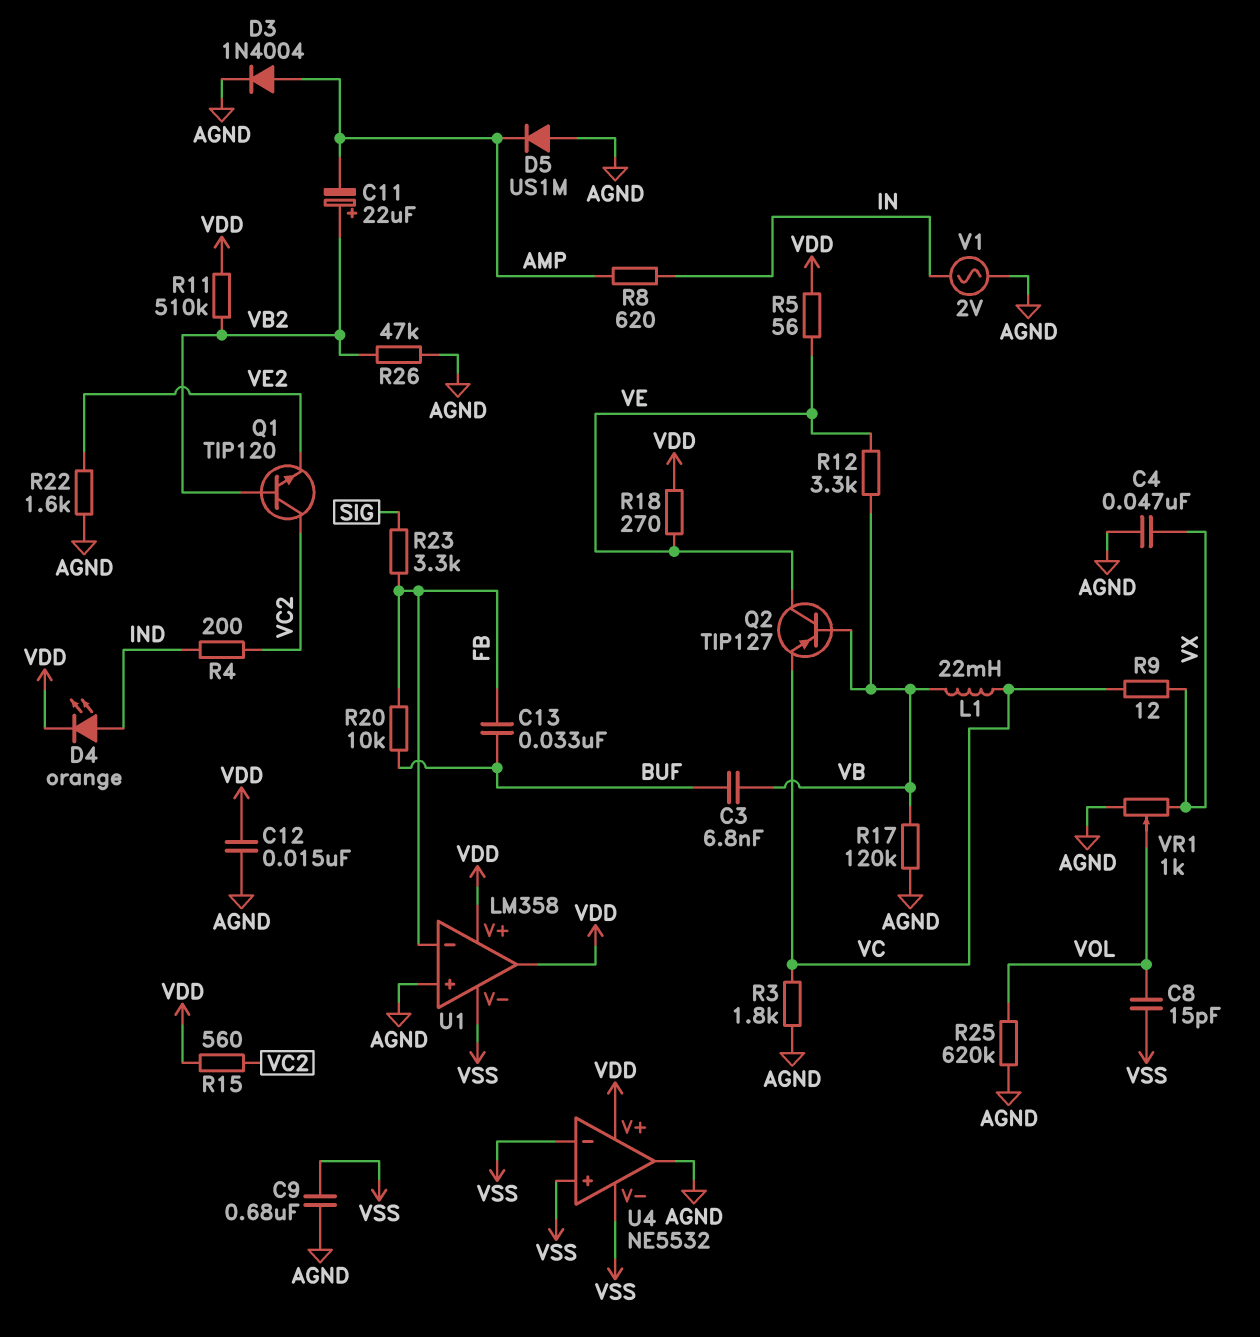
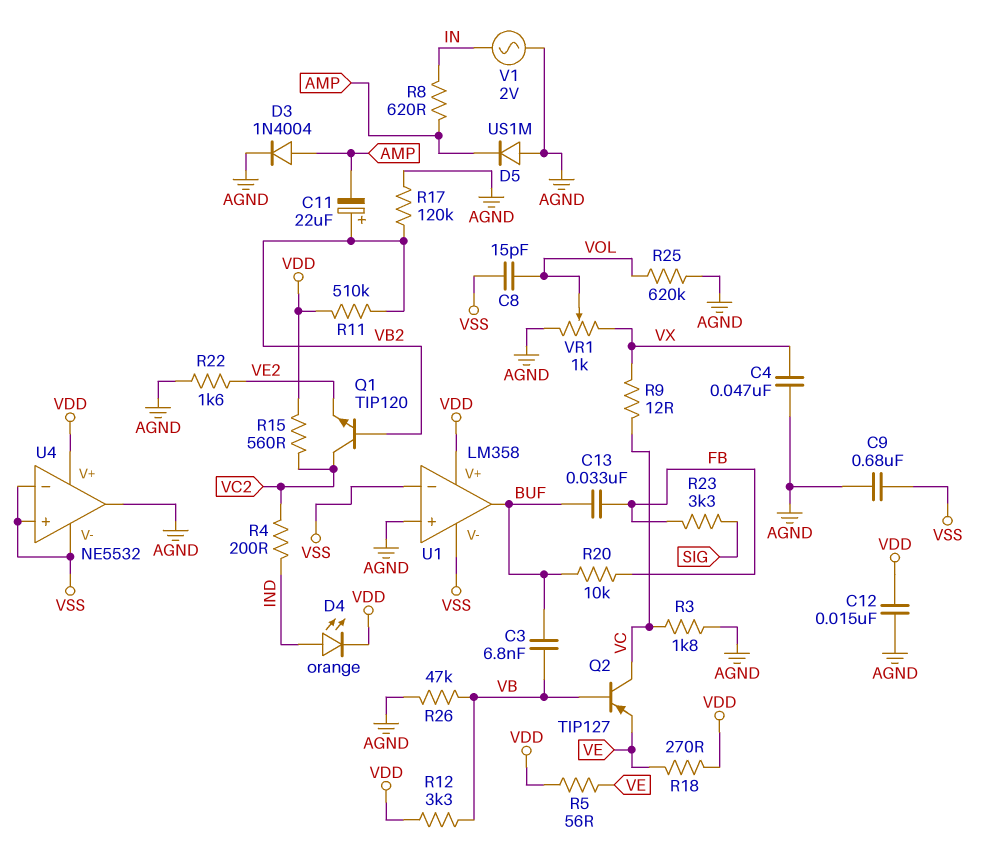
L1: 22mH (VB, VC) -> none
Q2: PNP TIP127 (B VB, C VE, E VC) -> PNP TIP127 (B VB, C VC, E VE)
R12: 3.3k (VB, VE) -> 3.3k (VB, VDD)
R17: 120k (AGND, VB) -> 120k (AGND, VB2)
R26: 47k (AGND, VB2) -> 47k (AGND, VB)
U1 pin in-: FB -> VSS
U1 pin out: VDD -> BUF

